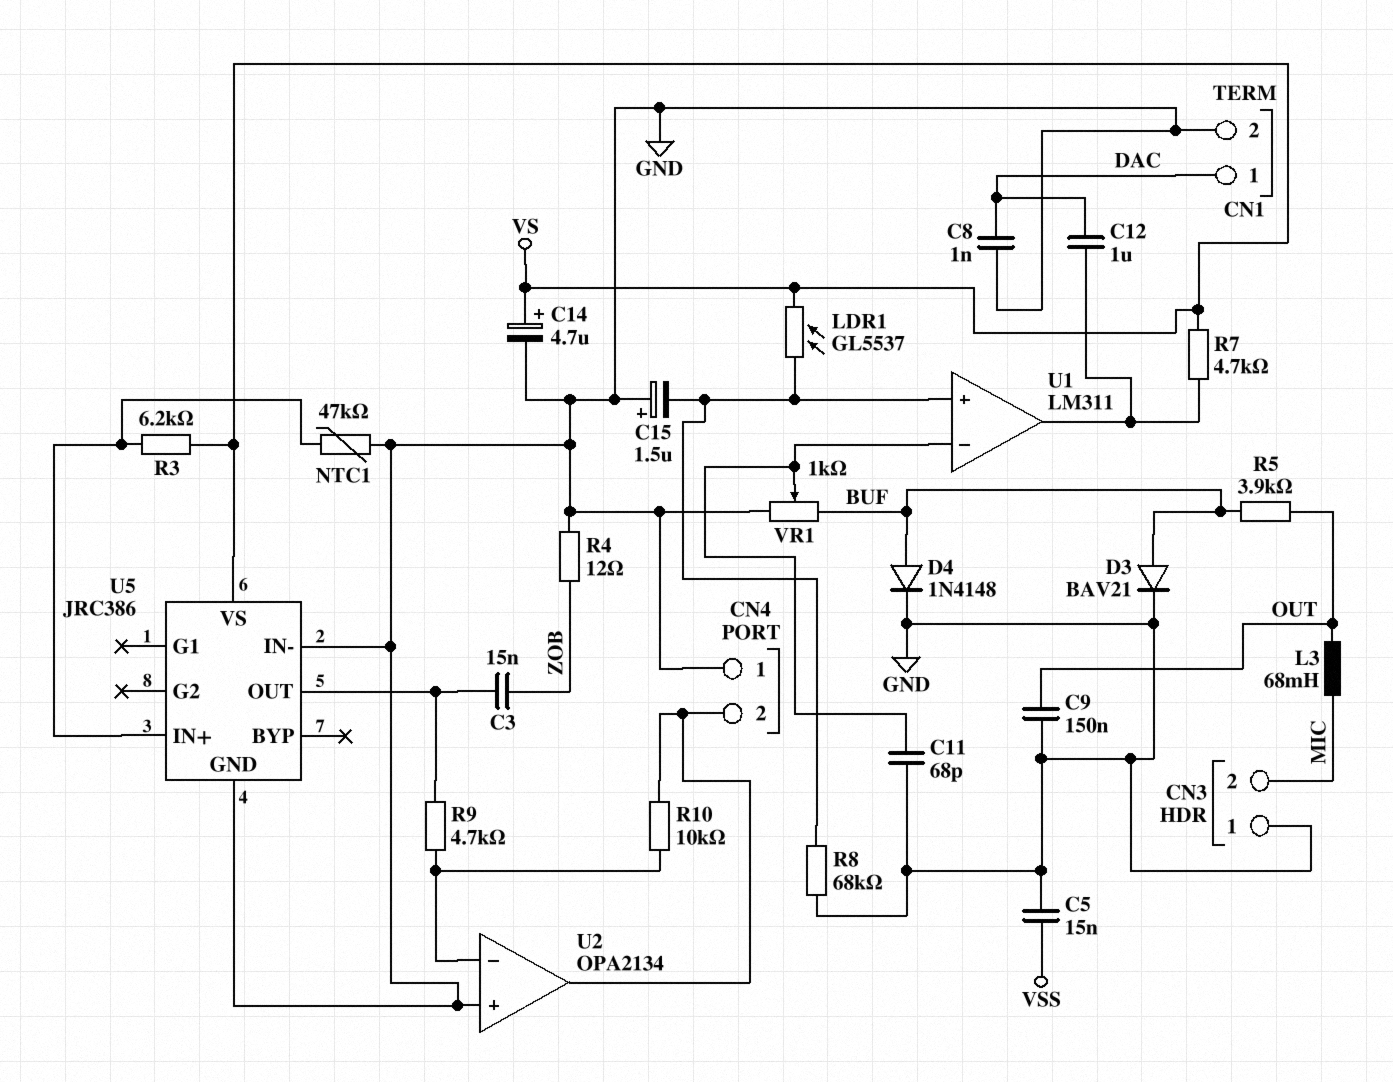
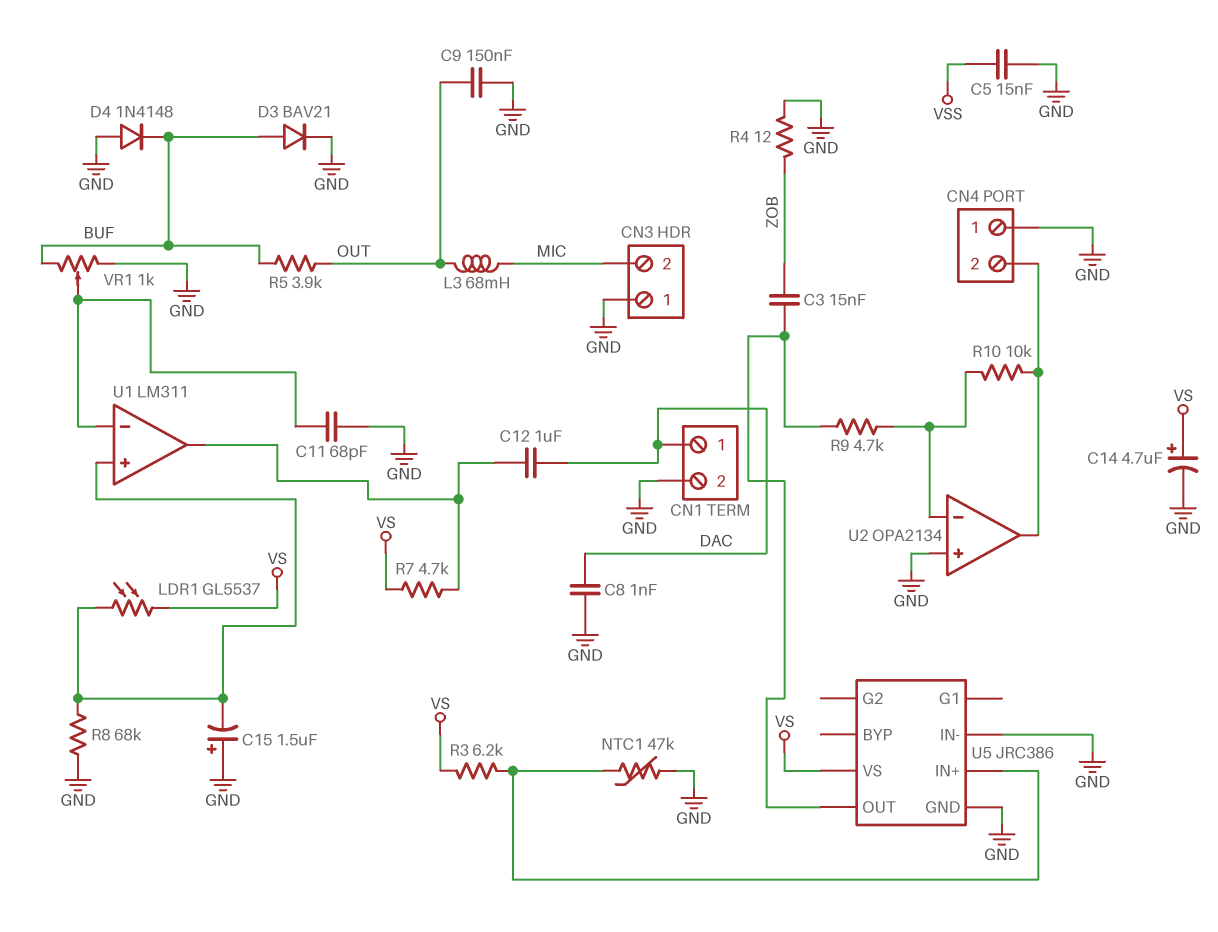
D4: diode 1N4148 (A BUF, K GND) -> diode 1N4148 (A GND, K BUF)

